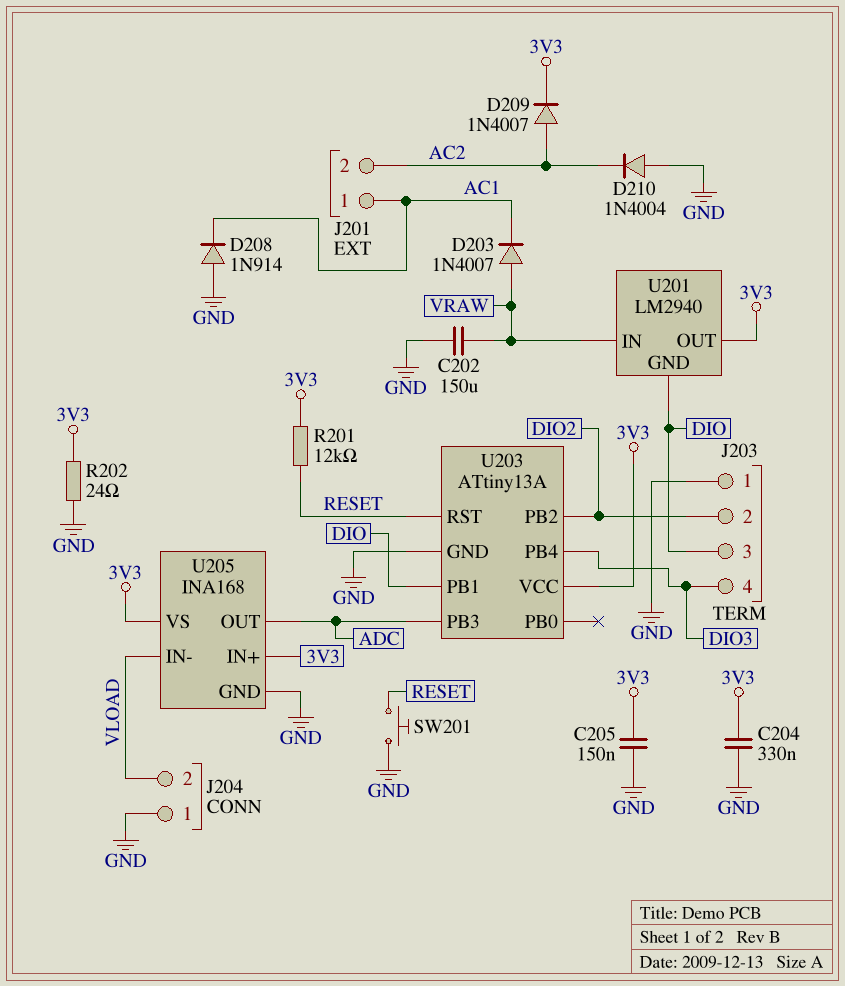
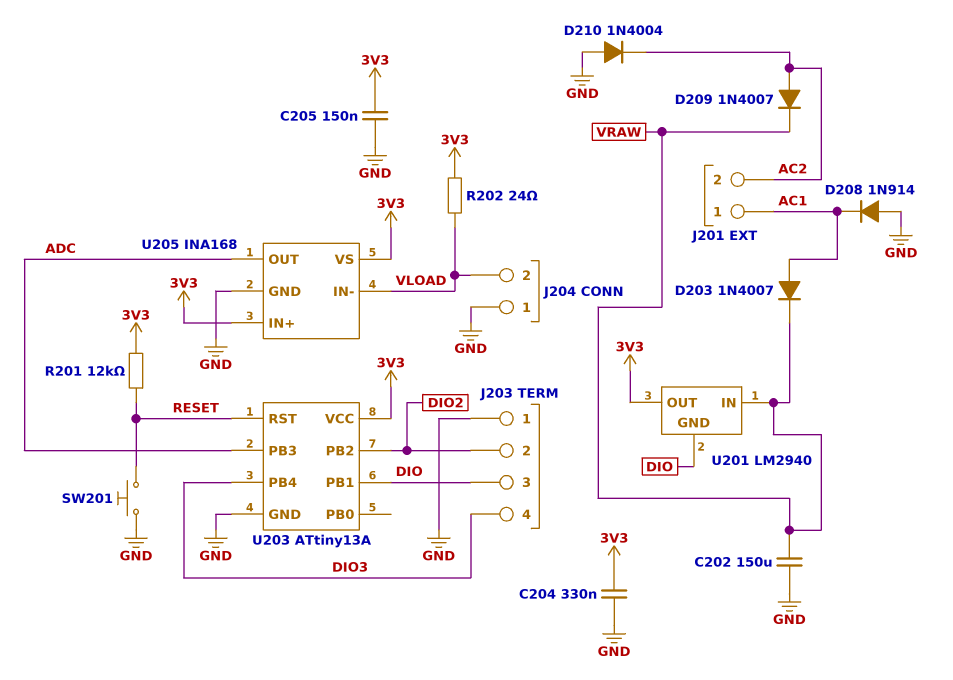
D203: diode 1N4007 (A VRAW, K AC1) -> diode 1N4007 (A AC1, K VRAW)
D209: diode 1N4007 (A AC2, K 3V3) -> diode 1N4007 (A AC2, K VRAW)
R202: 24 (3V3, GND) -> 24 (3V3, VLOAD)

